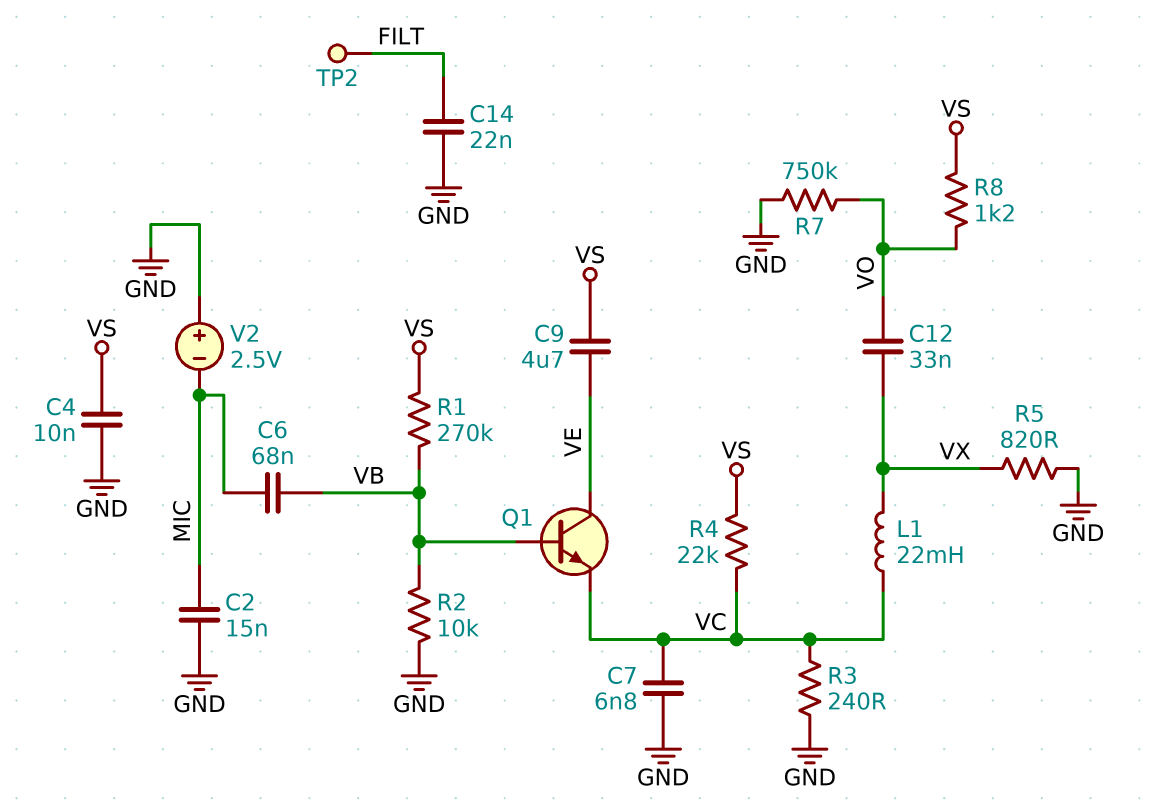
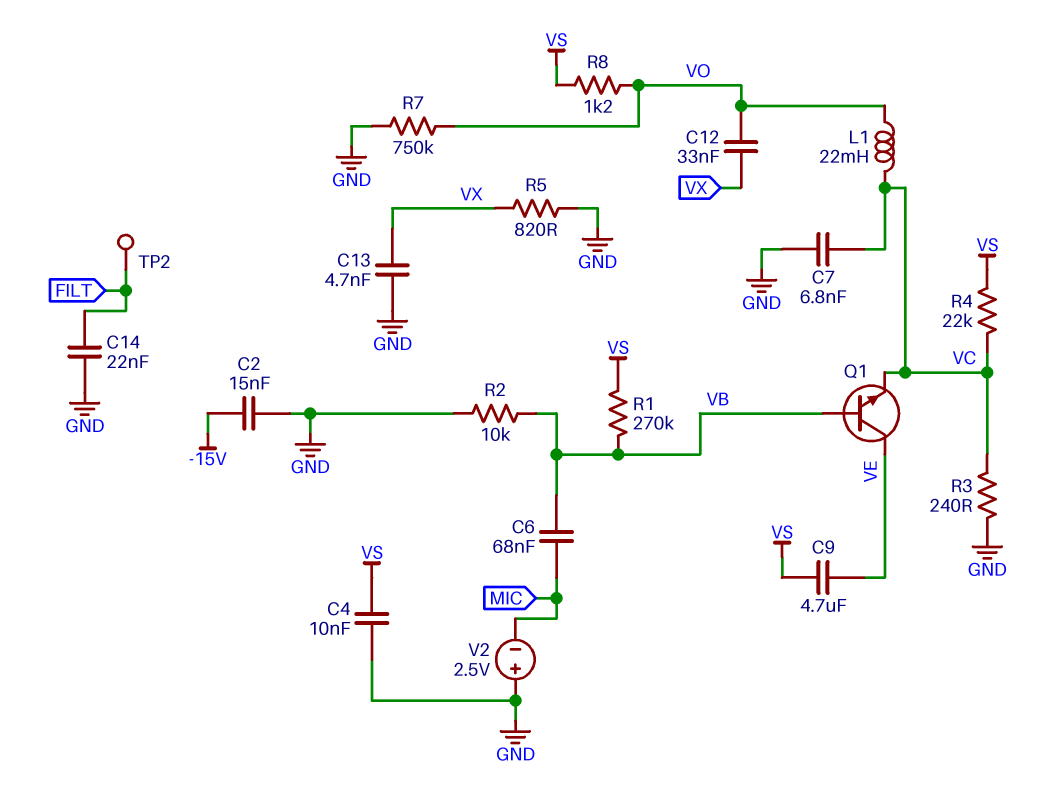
C2: 15nF (GND, MIC) -> 15nF (-15V, GND)
C13: none -> 4.7nF (GND, VX)
L1: 22mH (VC, VX) -> 22mH (VC, VO)

